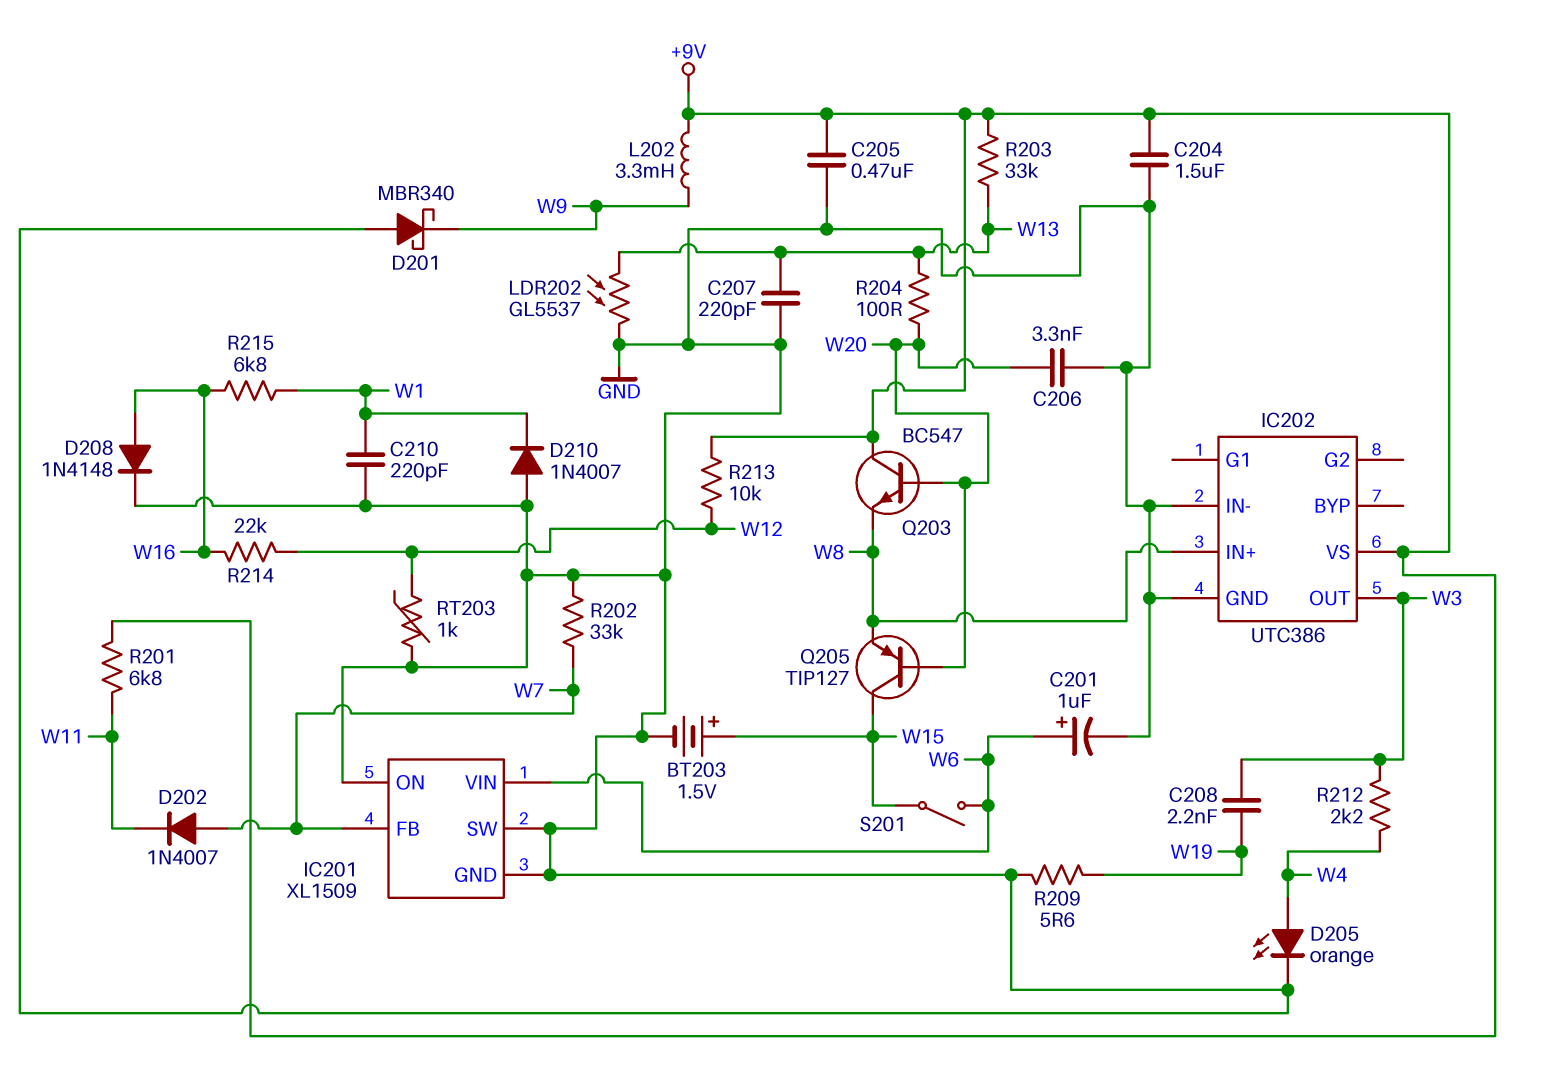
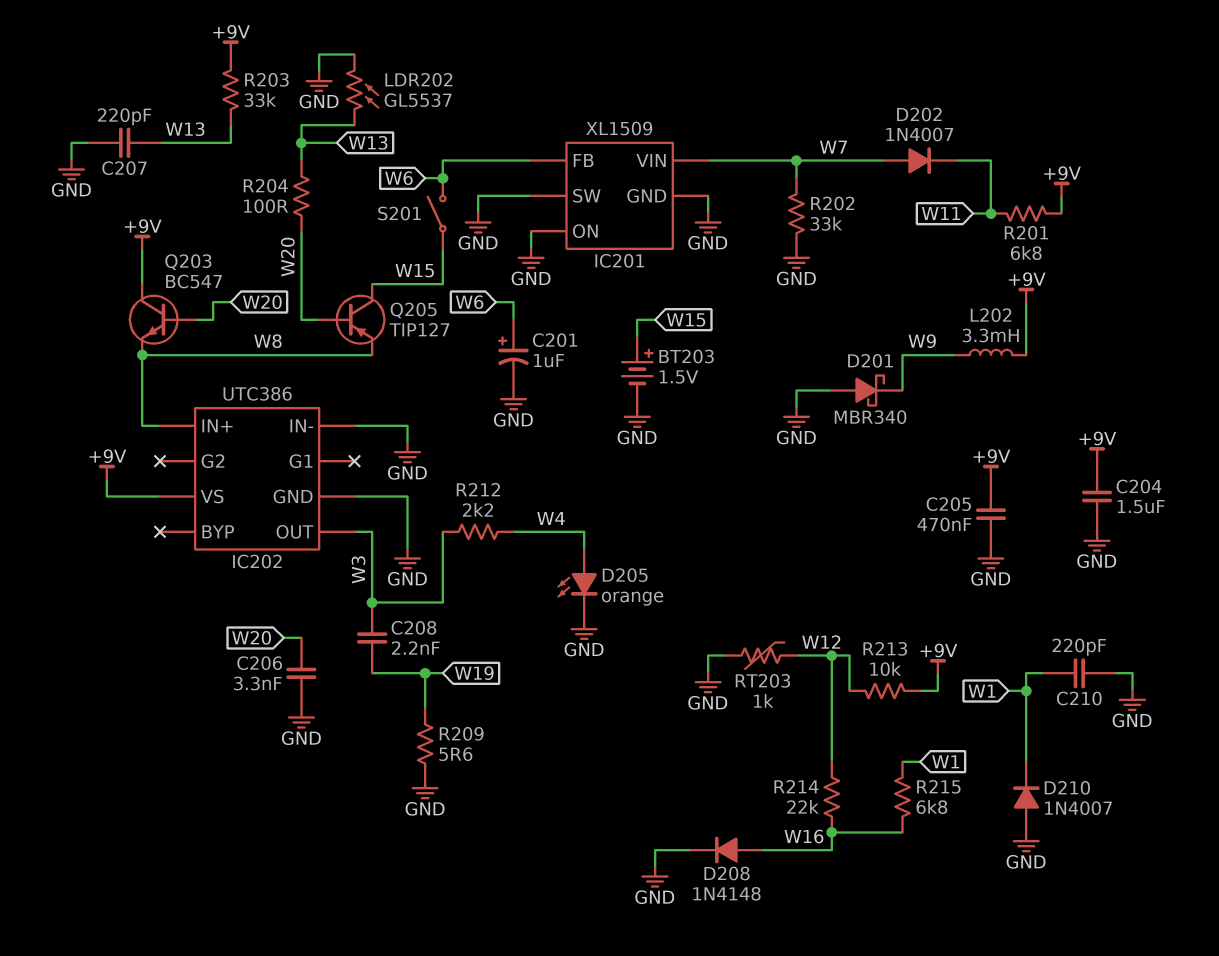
IC201 pin FB: W7 -> W6
IC201 pin VIN: W6 -> W7

